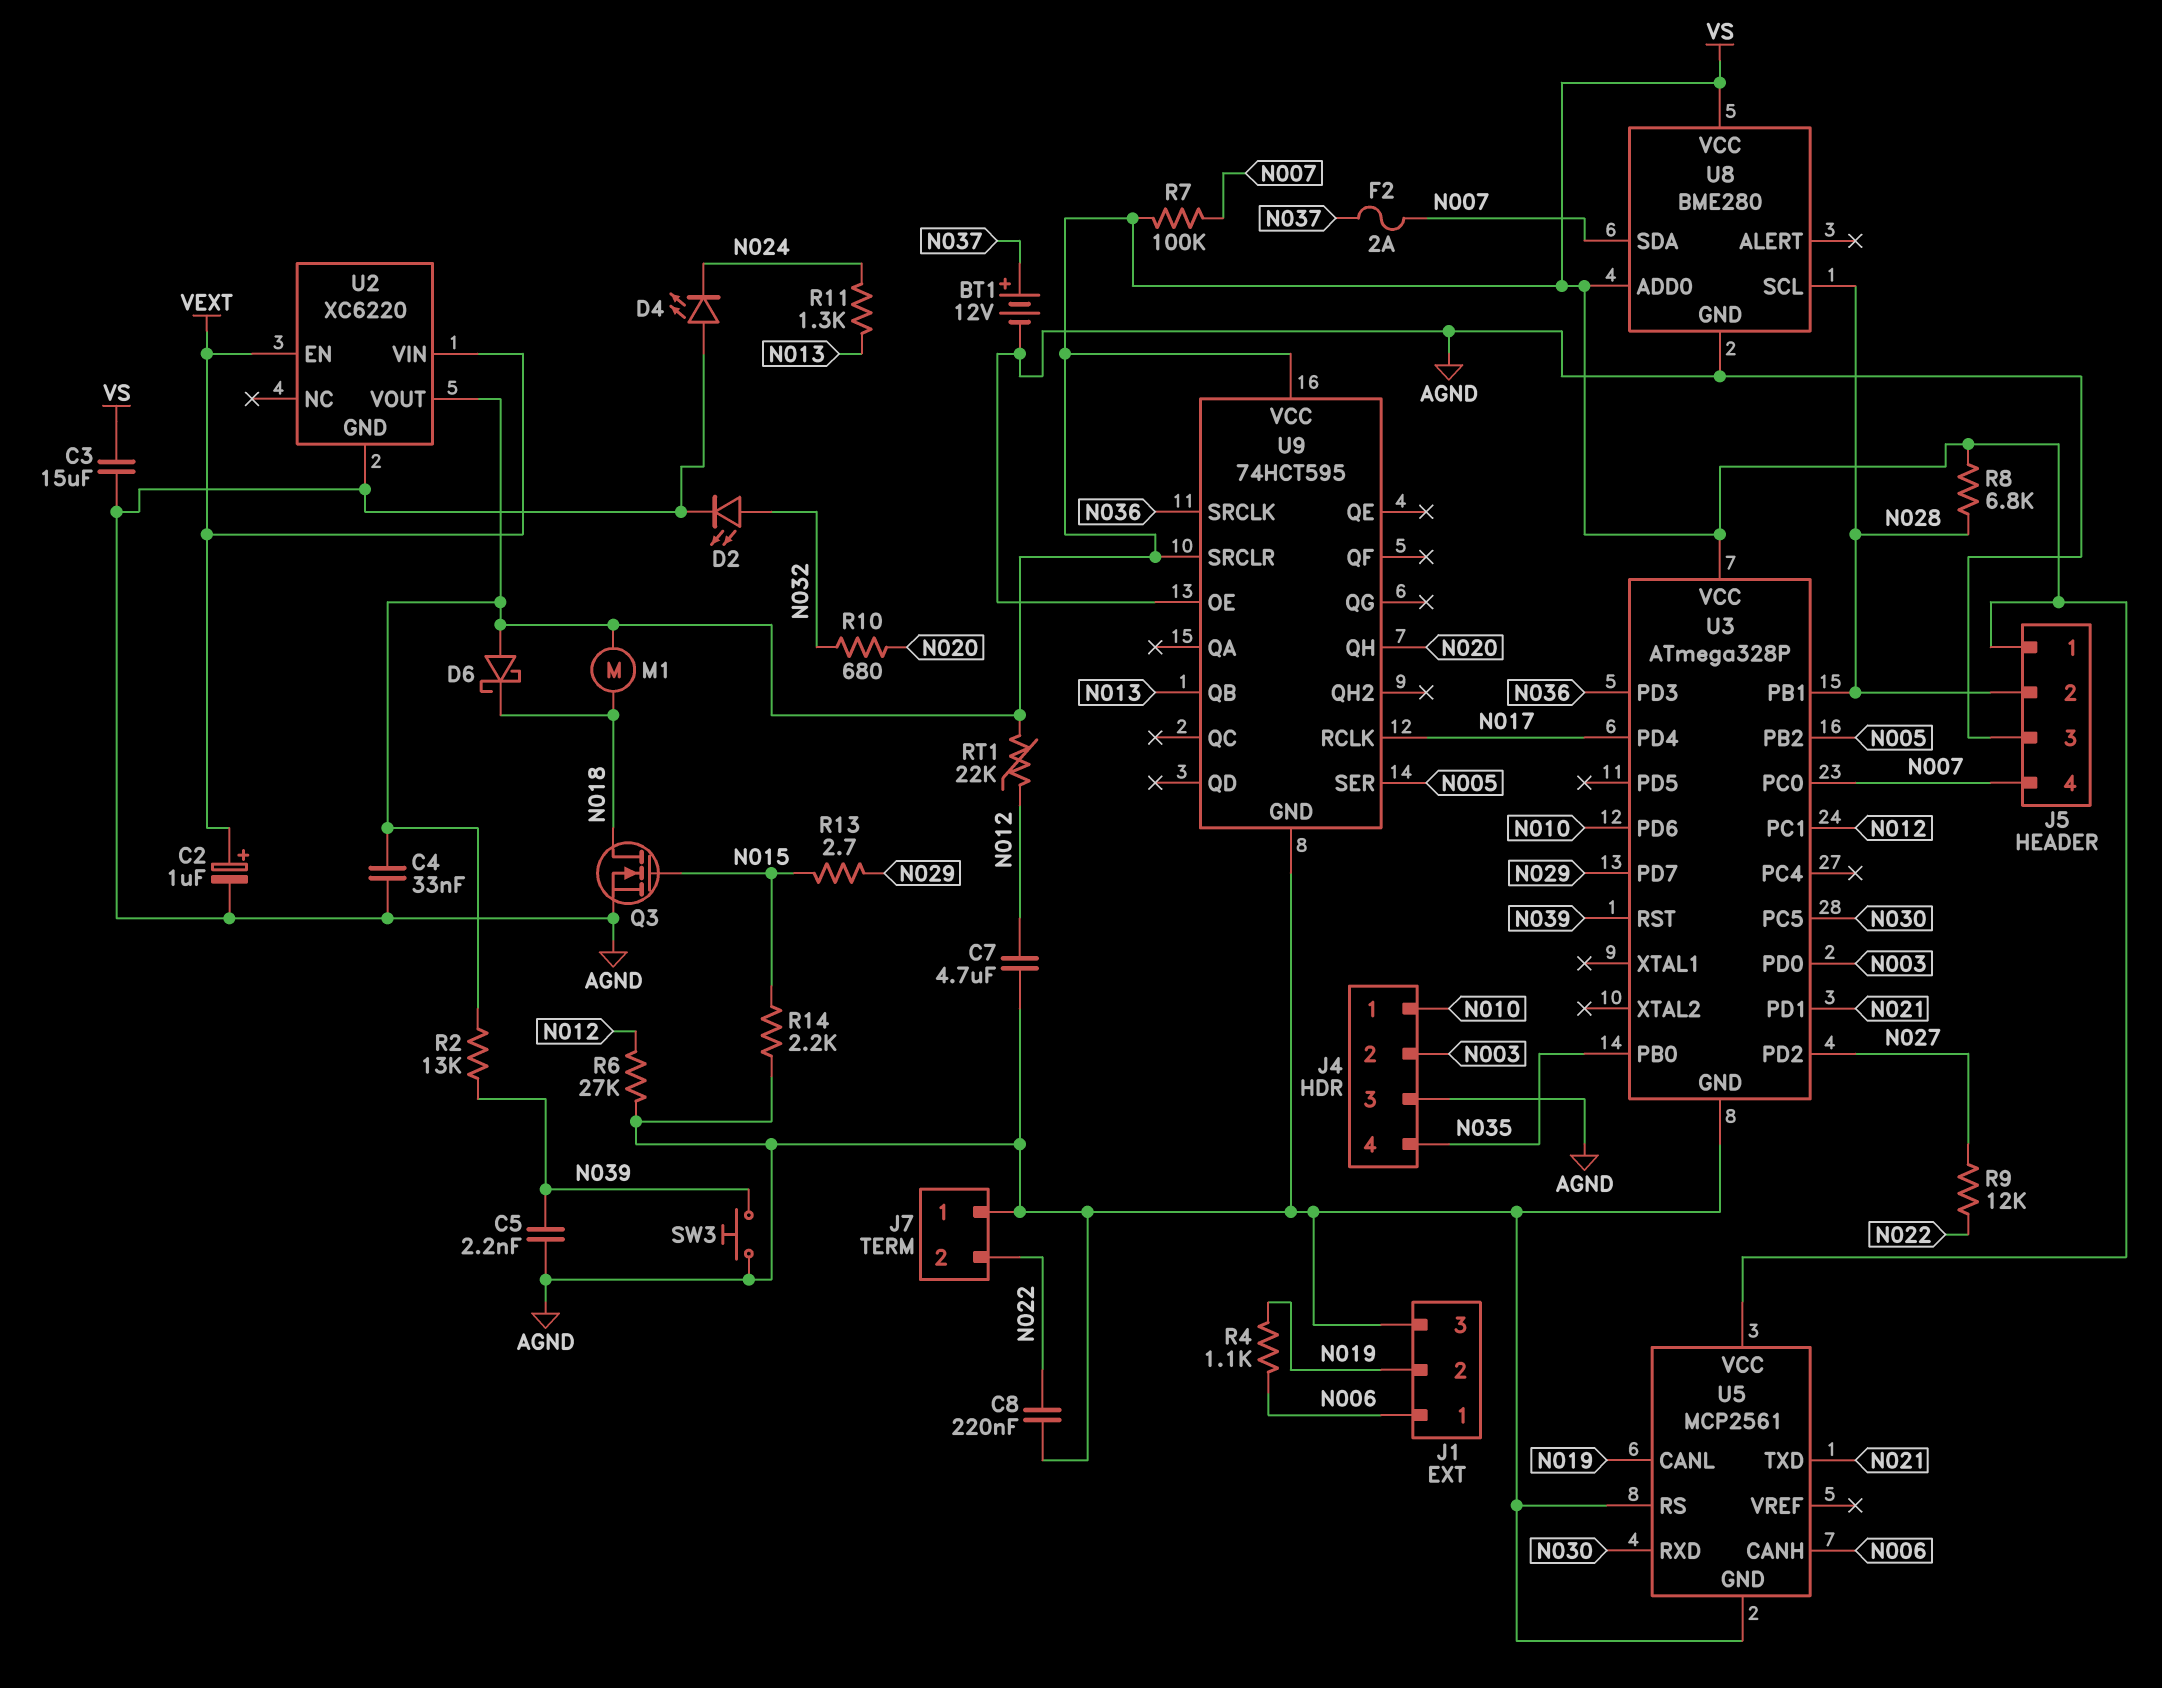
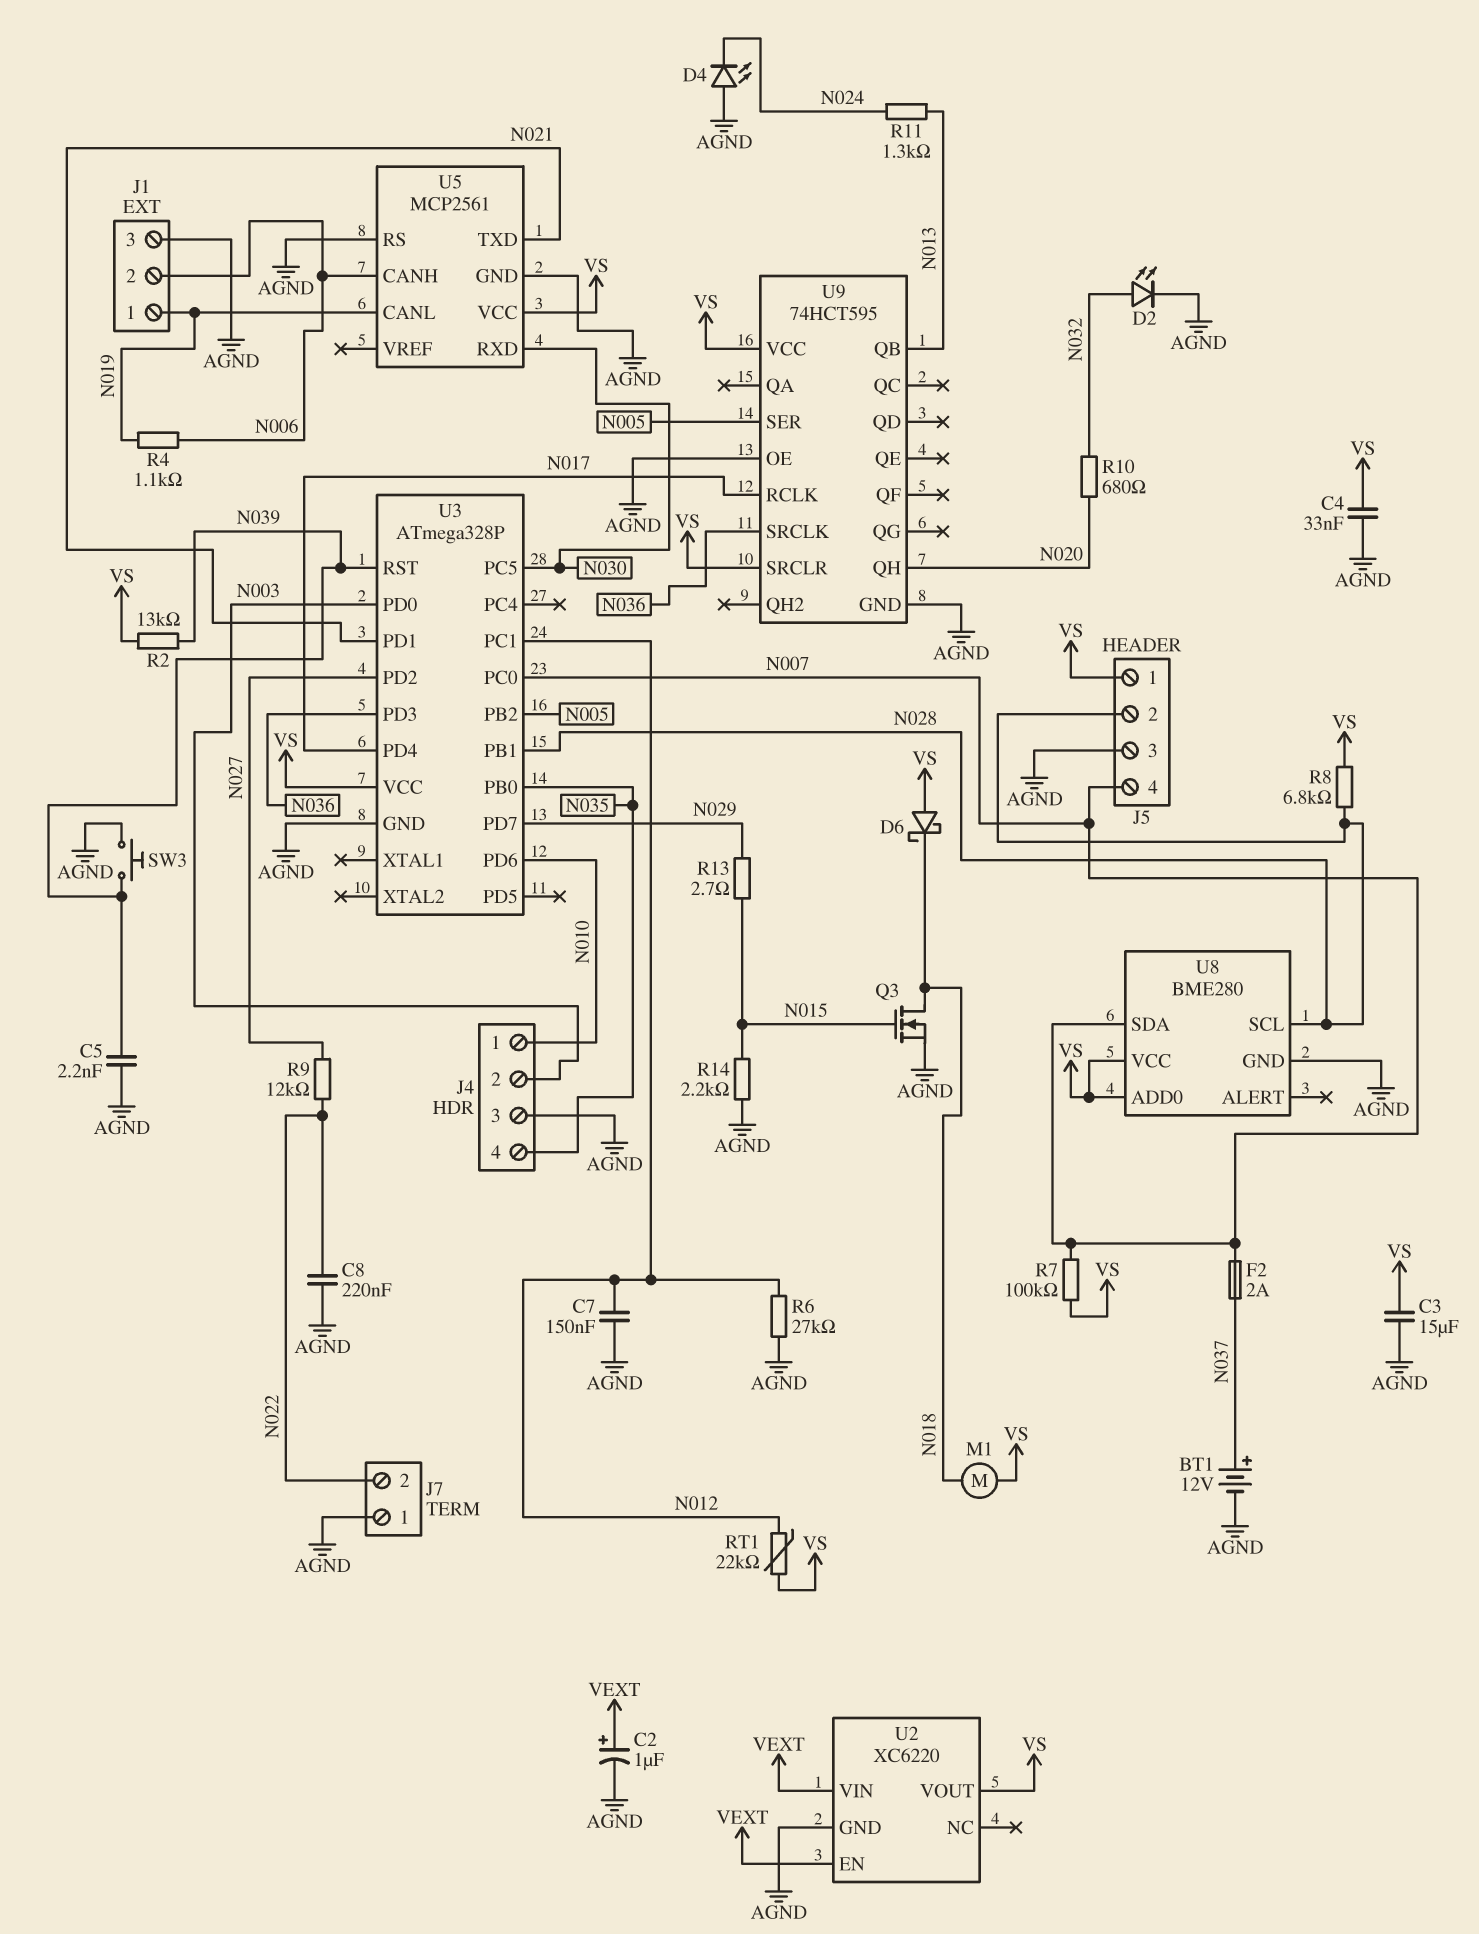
C7: 4.7uF (AGND, N012) -> 150nF (AGND, N012)
J1 pin 1: N006 -> N019
J1 pin 2: N019 -> N006

